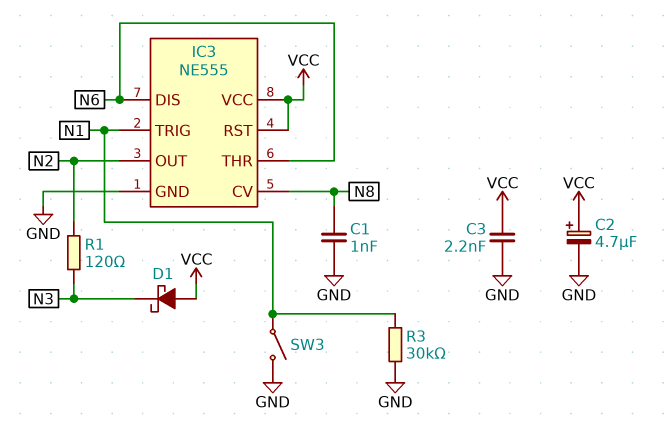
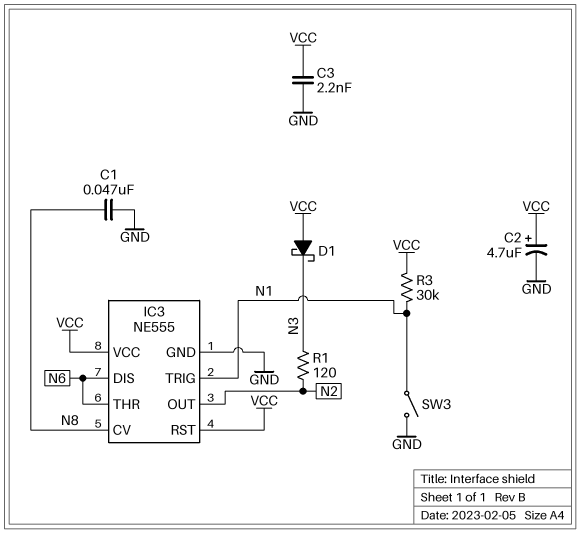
C1: 1nF (GND, N8) -> 47nF (GND, N8)
R3: 30k (GND, N1) -> 30k (N1, VCC)

